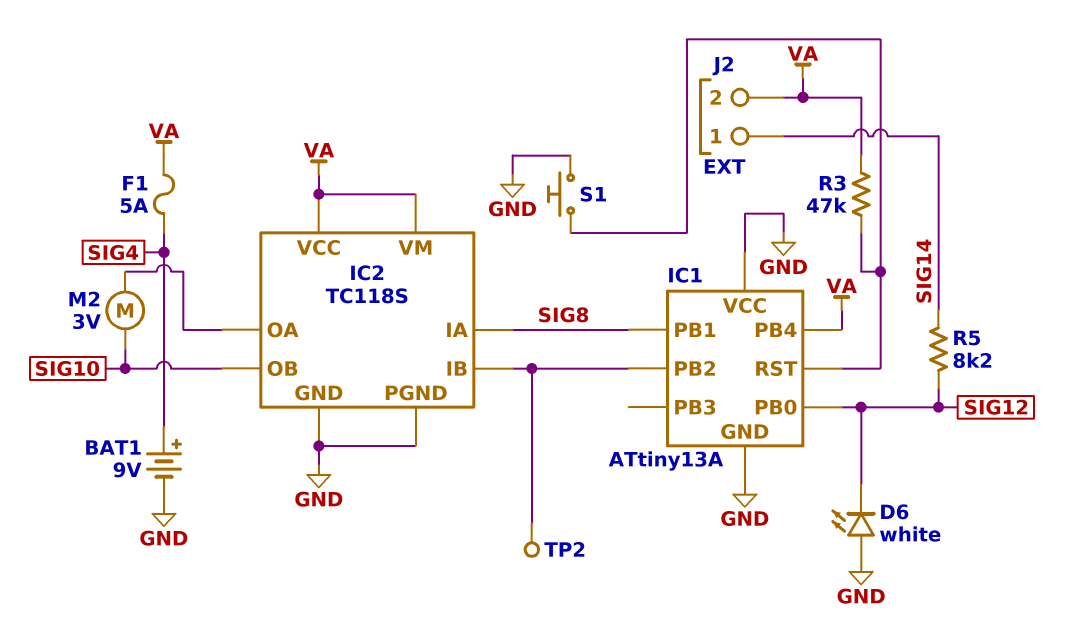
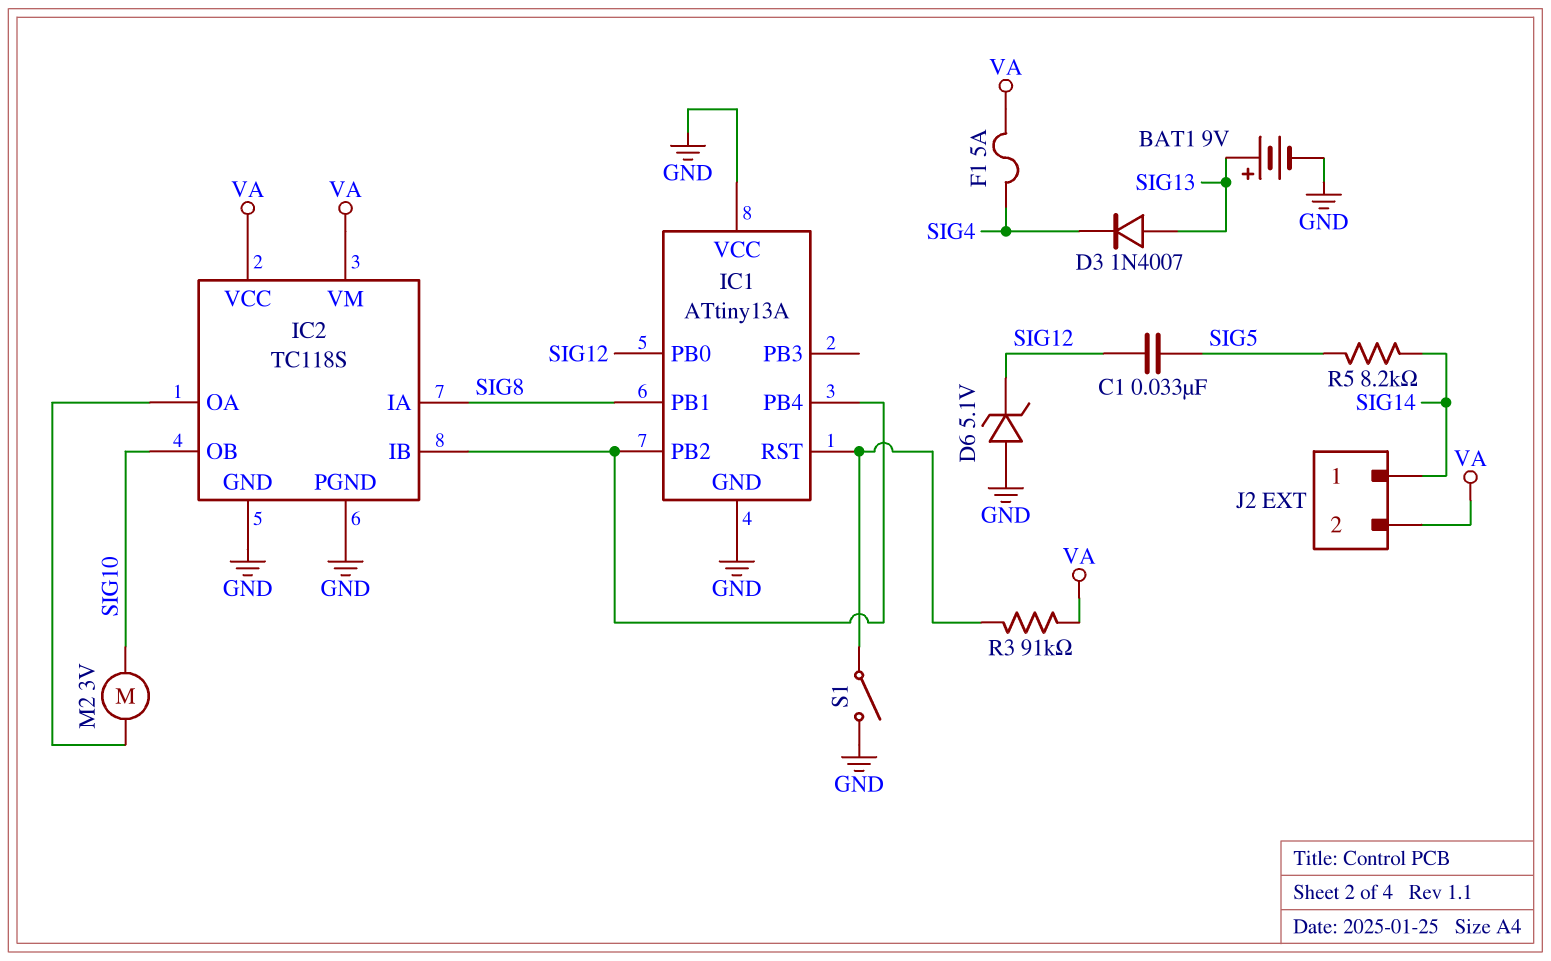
BAT1: 9V (plus SIG4, minus GND) -> 9V (plus SIG13, minus GND)
C1: none -> 33nF (SIG5, SIG12)
D3: none -> diode 1N4007 (A SIG13, K SIG4)
D6: LED white (A GND, K SIG12) -> zener 5.1V (A GND, K SIG12)
IC1 pin PB4: VA -> IC1/PB2
R3: 47k (IC1/RST, VA) -> 91k (IC1/RST, VA)
R5: 8.2k (SIG12, SIG14) -> 8.2k (SIG5, SIG14)
S1: button (GND, IC1/RST) -> switch (GND, IC1/RST)
TP2: test point (IC1/PB2) -> none

